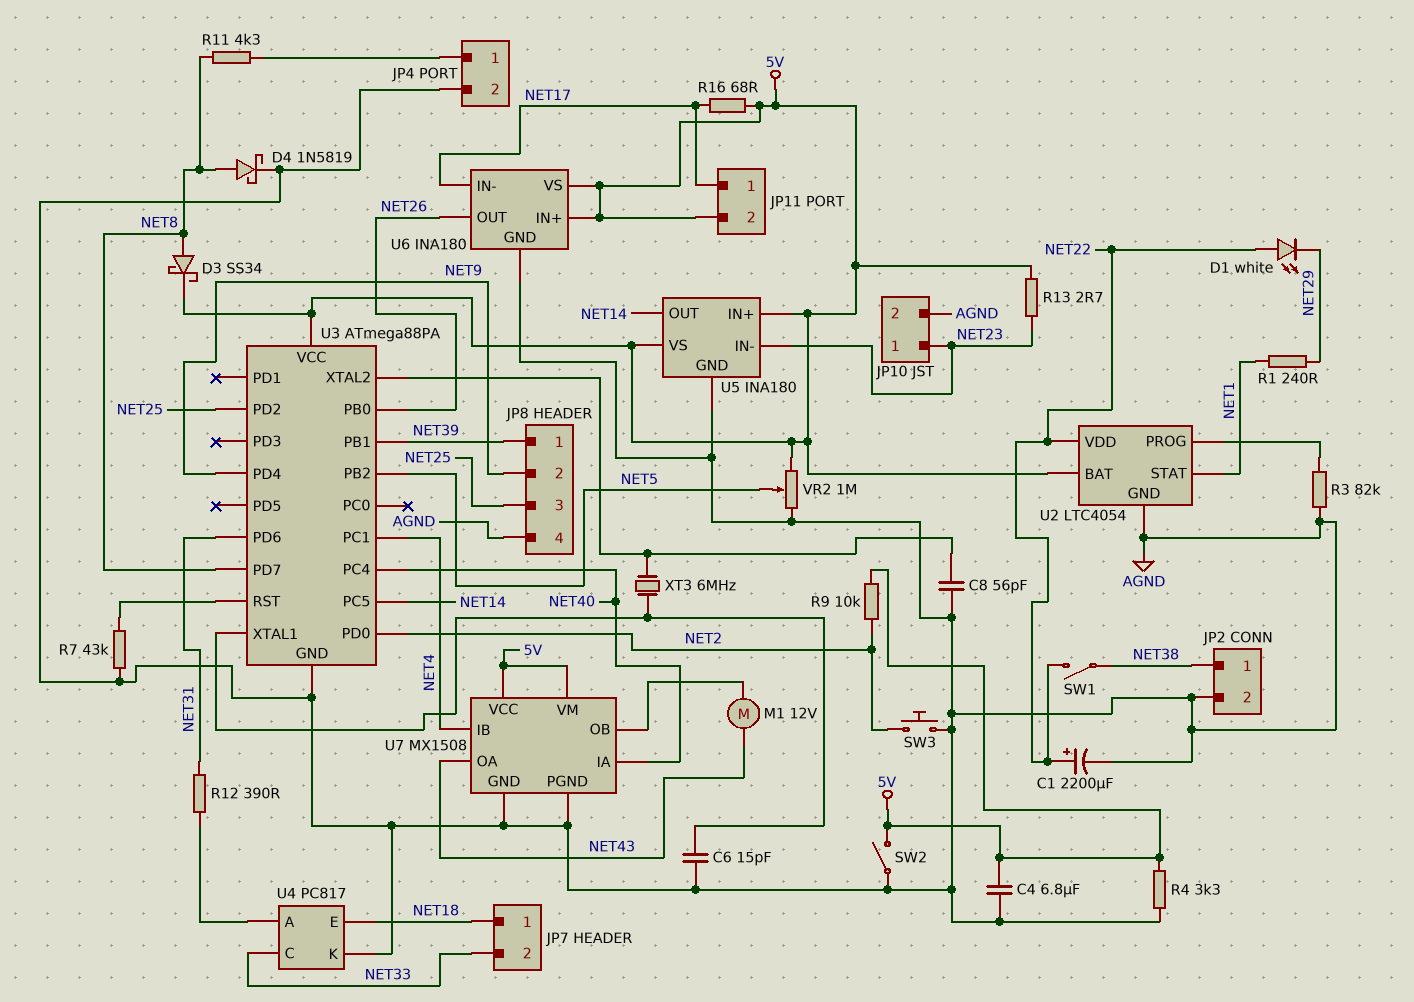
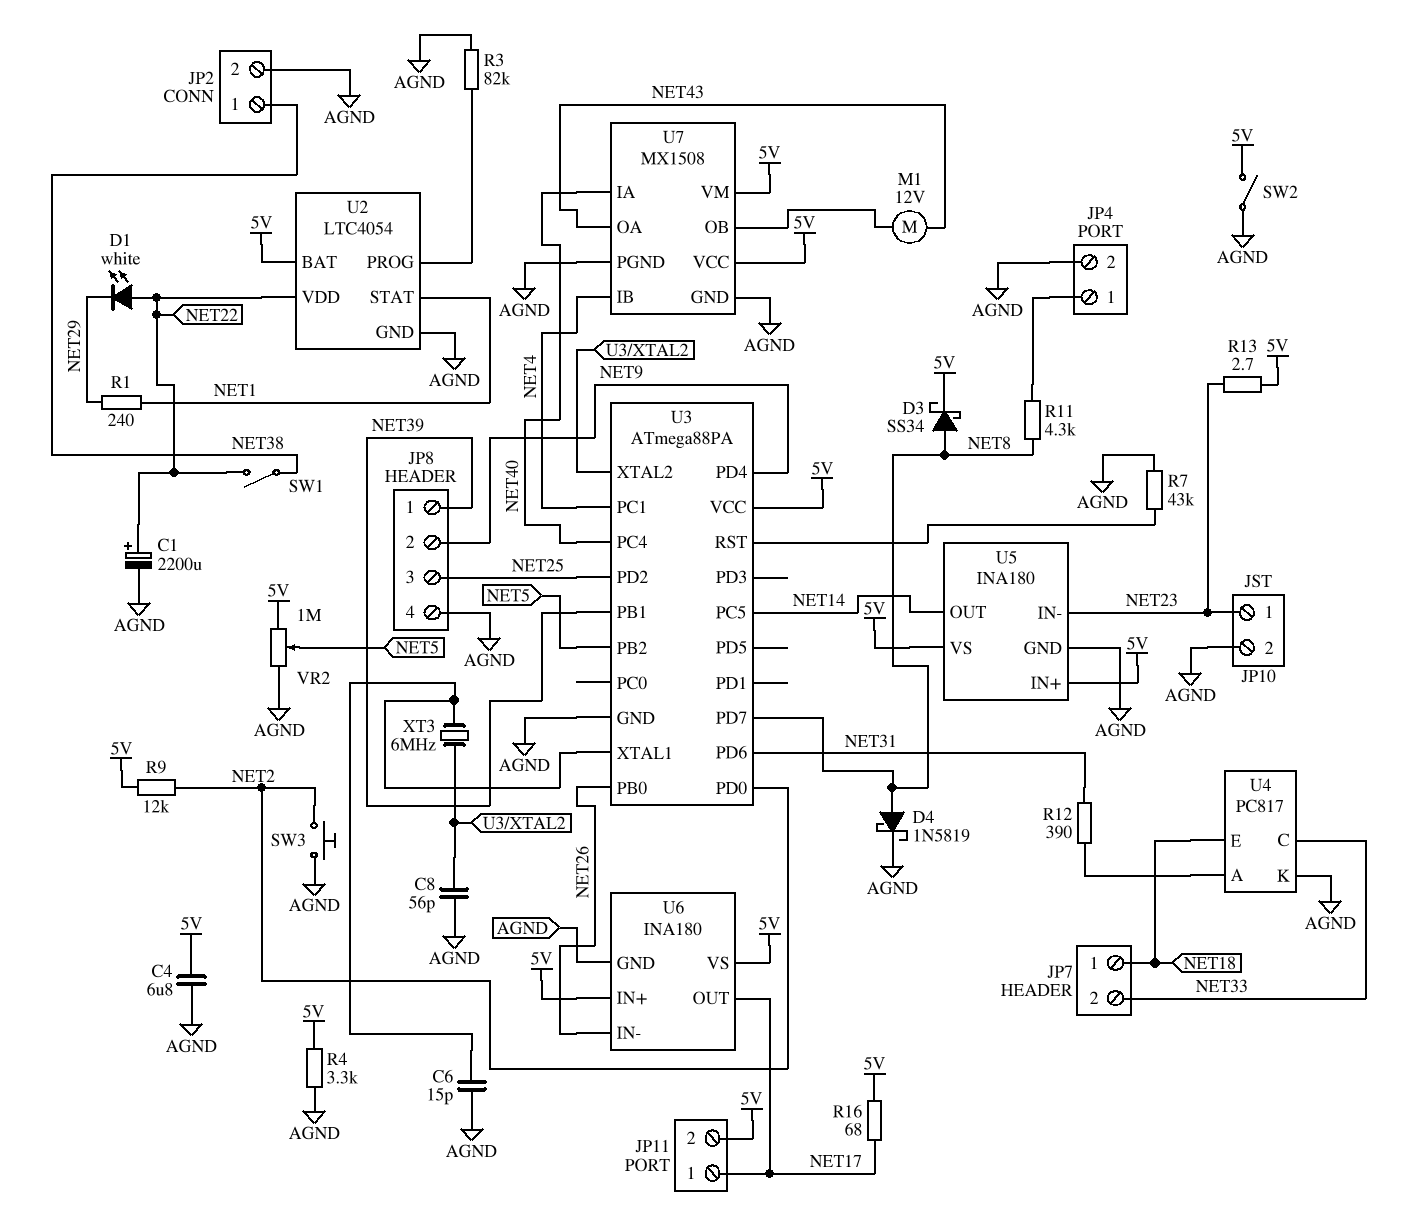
R9: 10k (5V, NET2) -> 12k (5V, NET2)
U6 pin IN-: NET17 -> NET26
U6 pin OUT: NET26 -> NET17

